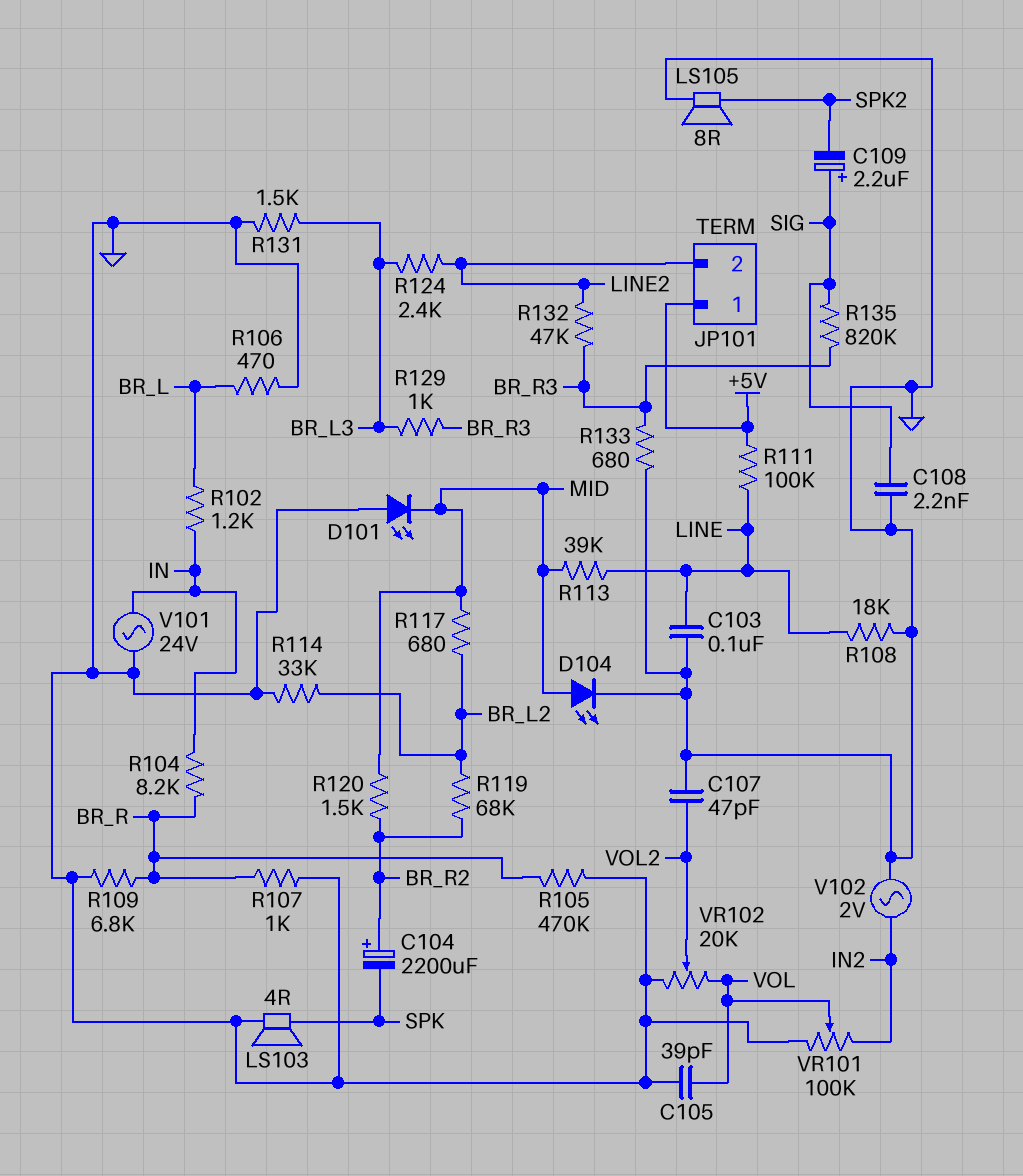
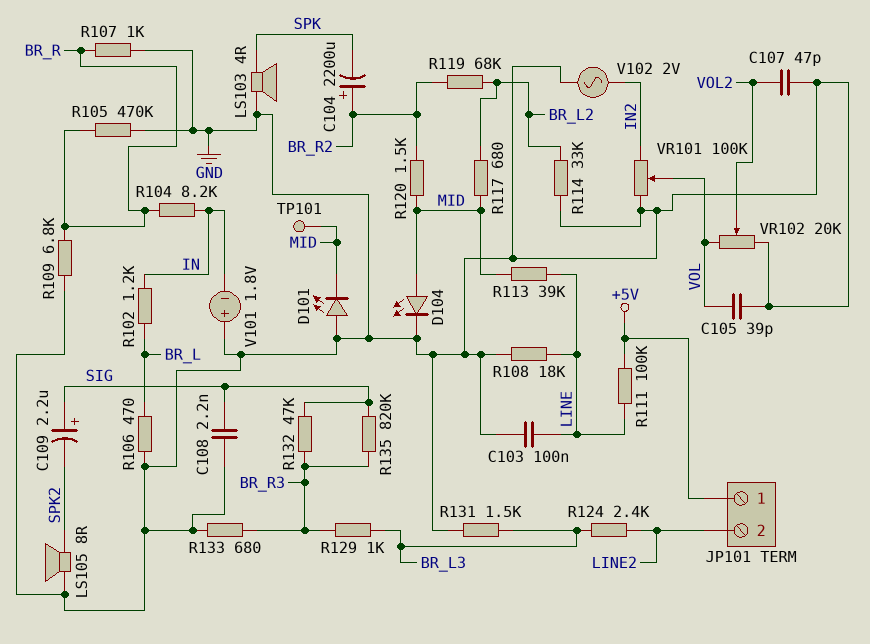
R132: 47k (BR_R3, LINE2) -> 47k (BR_R3, SIG)
TP101: none -> test point (MID)
V101: AC 24V (GND, IN) -> 1.8V (plus GND, minus IN)

